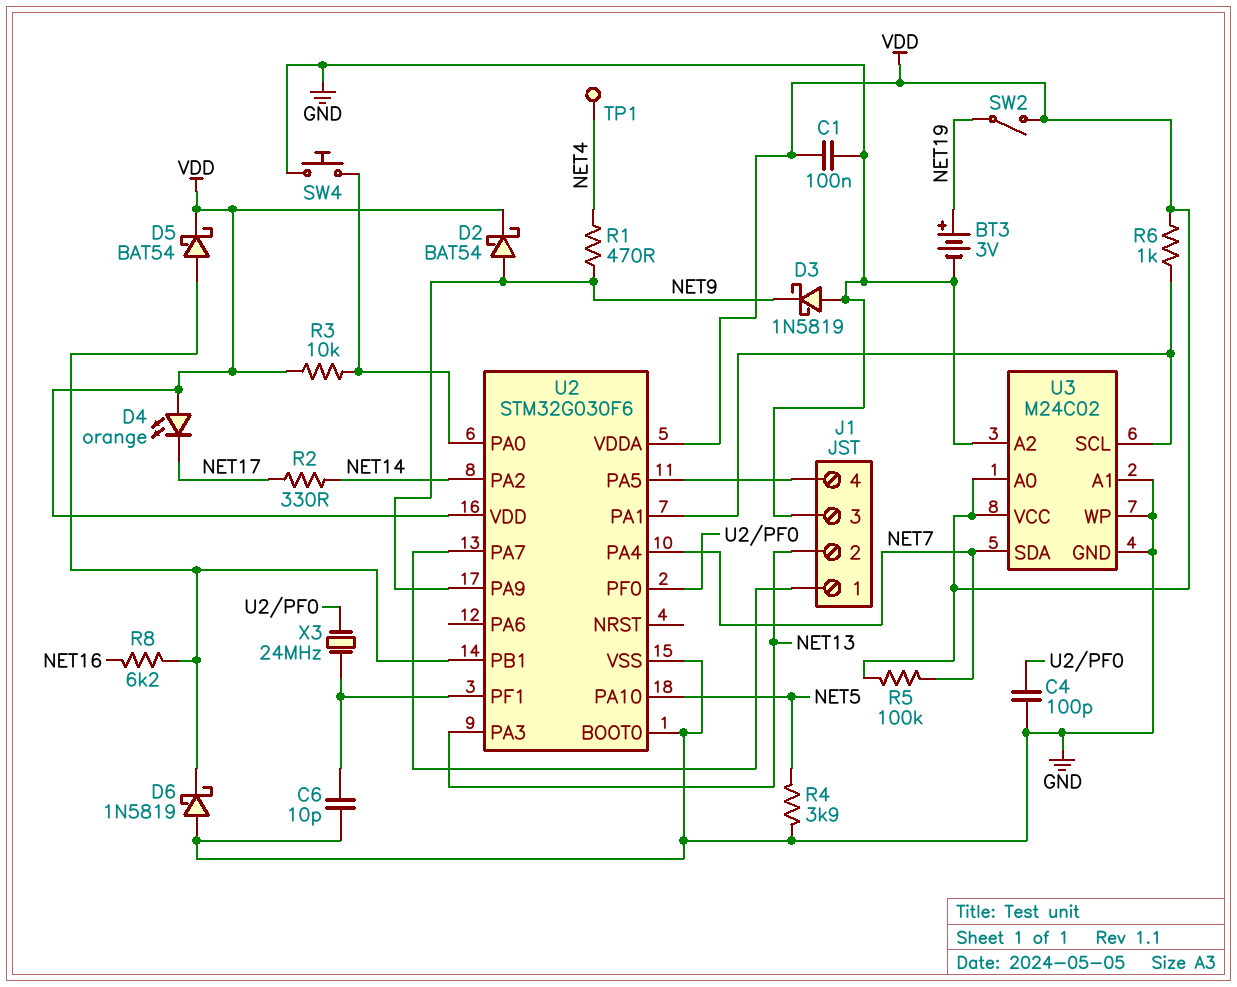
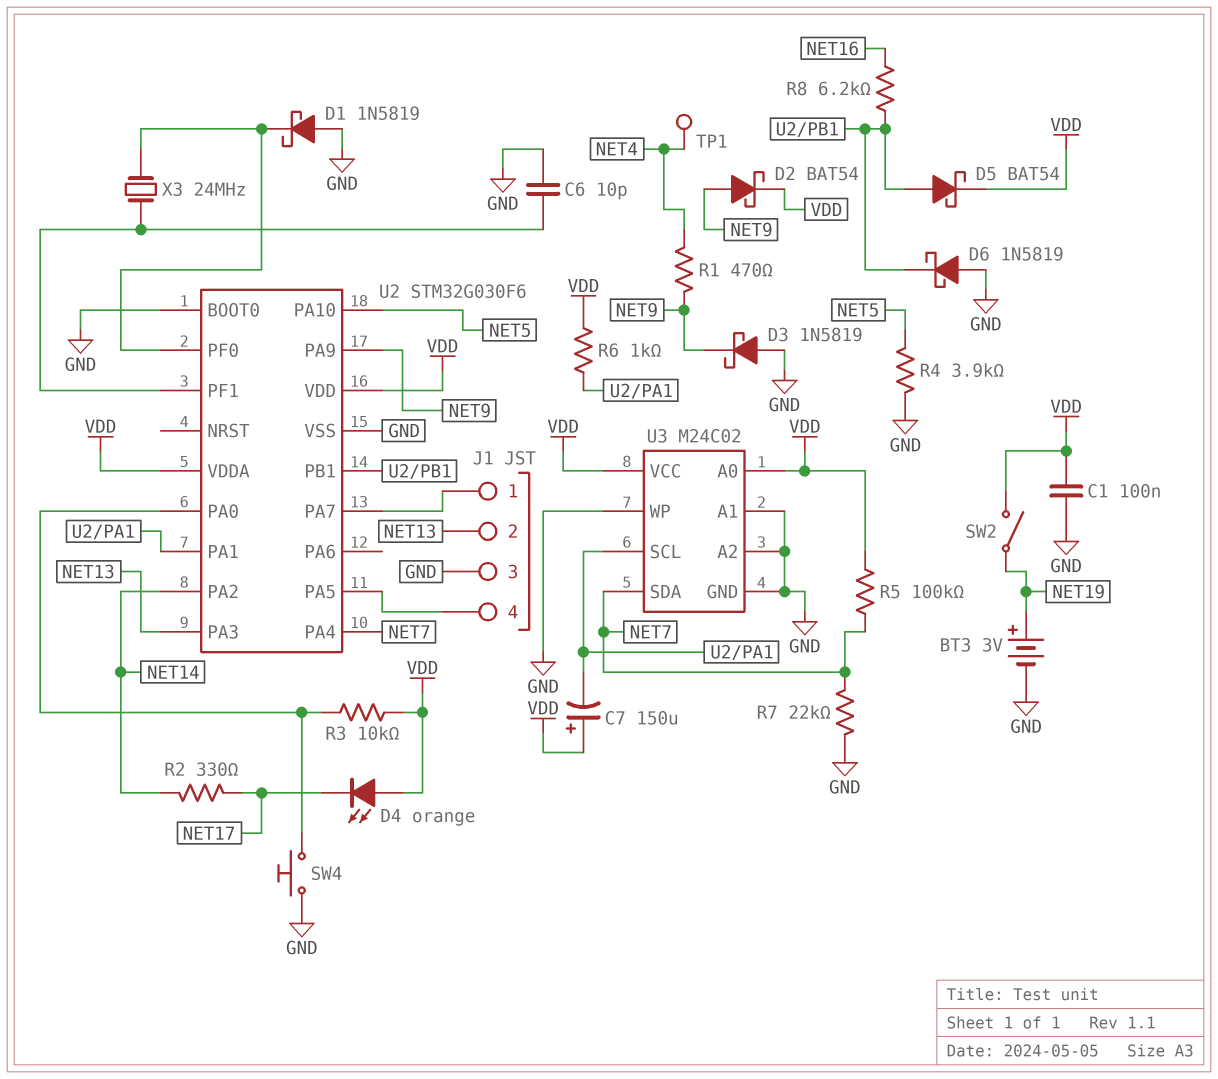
C4: 100pF (GND, U2/PF0) -> none
C7: none -> 150uF (plus VDD, minus U2/PA1)
D1: none -> schottky 1N5819 (A GND, K U2/PF0)
R7: none -> 22k (GND, NET7)

